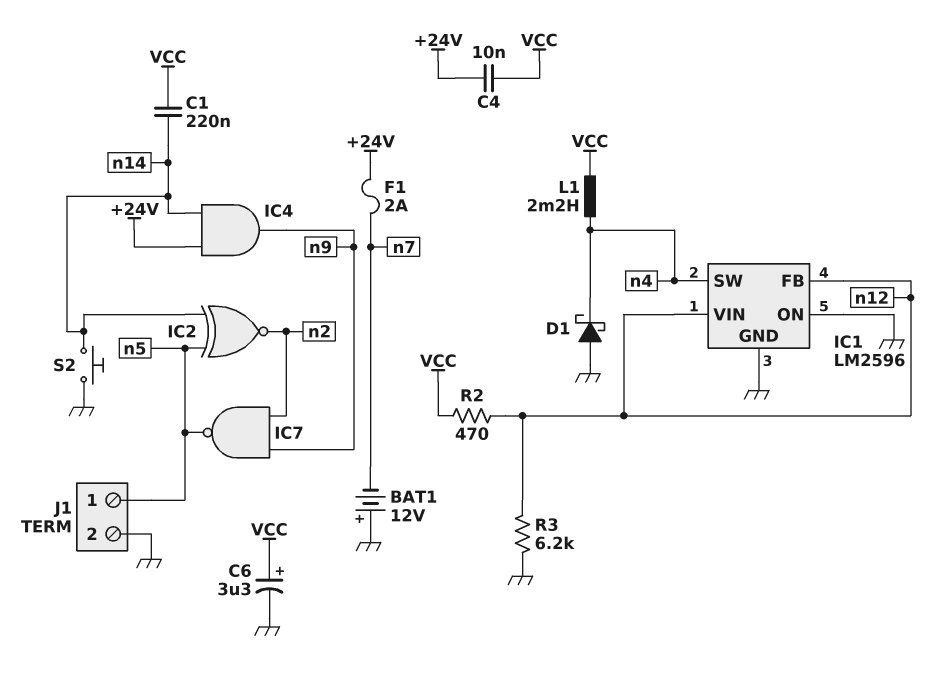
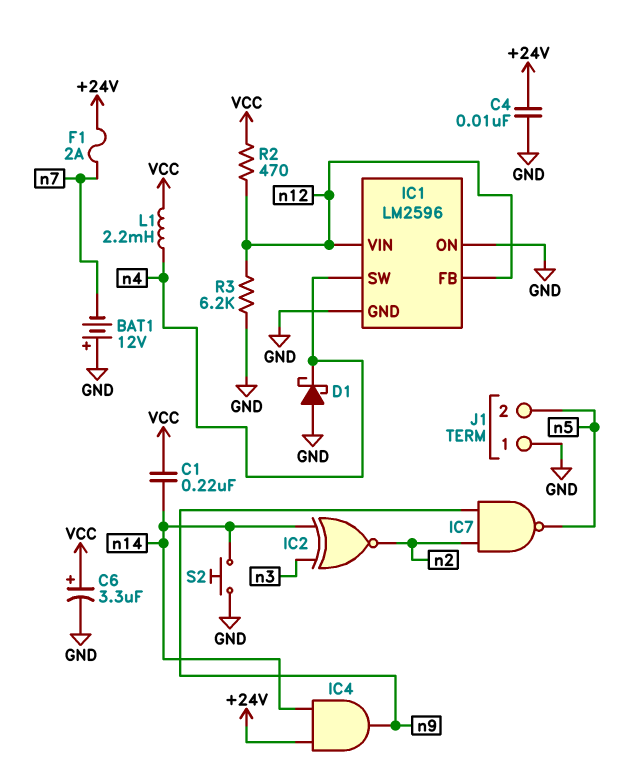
C4: 10nF (+24V, VCC) -> 10nF (+24V, GND)
IC2: XNOR (in n5, in n14, out n2) -> XNOR (in n3, in n14, out n2)
J1 pin 1: n5 -> GND
J1 pin 2: GND -> n5

